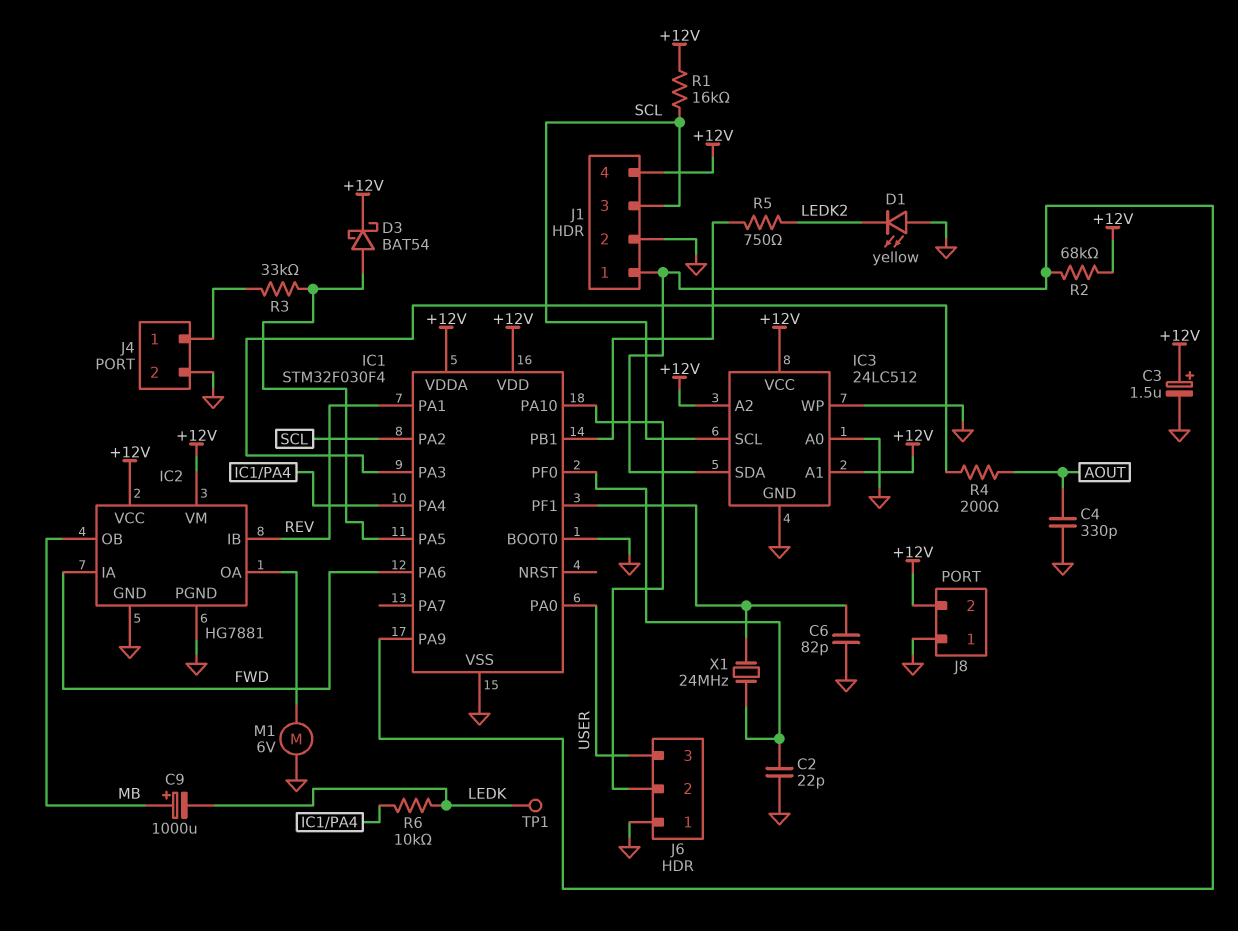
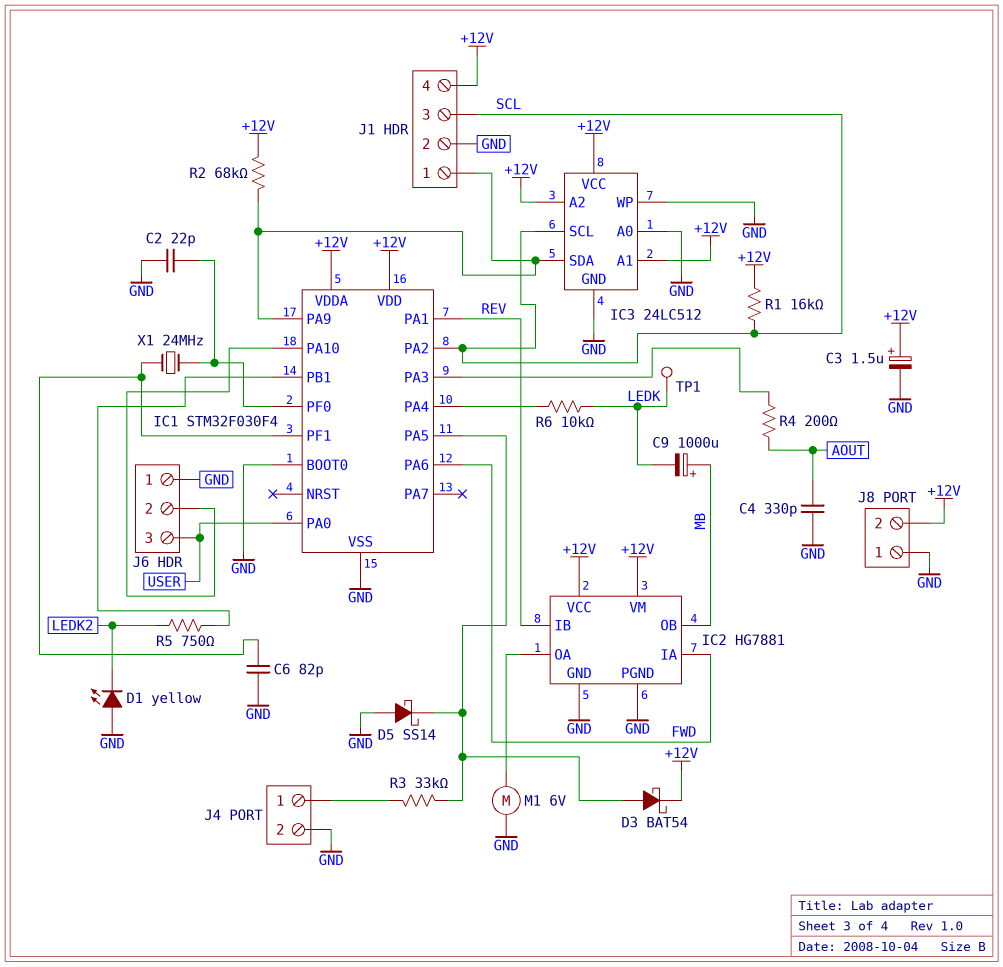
D5: none -> schottky SS14 (A GND, K IC1/PA5)

